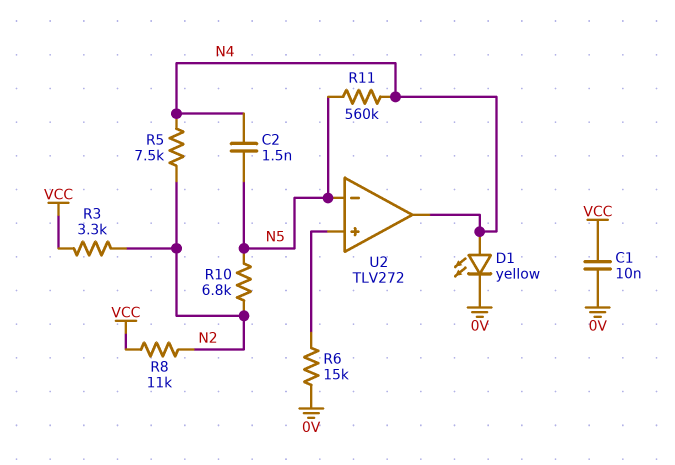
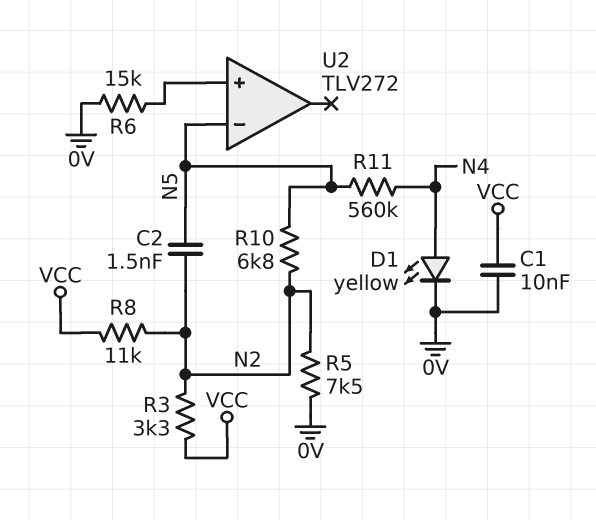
C2: 1.5nF (N4, N5) -> 1.5nF (N2, N5)
R5: 7.5k (N2, N4) -> 7.5k (0V, N2)
U2 pin out: N4 -> none

